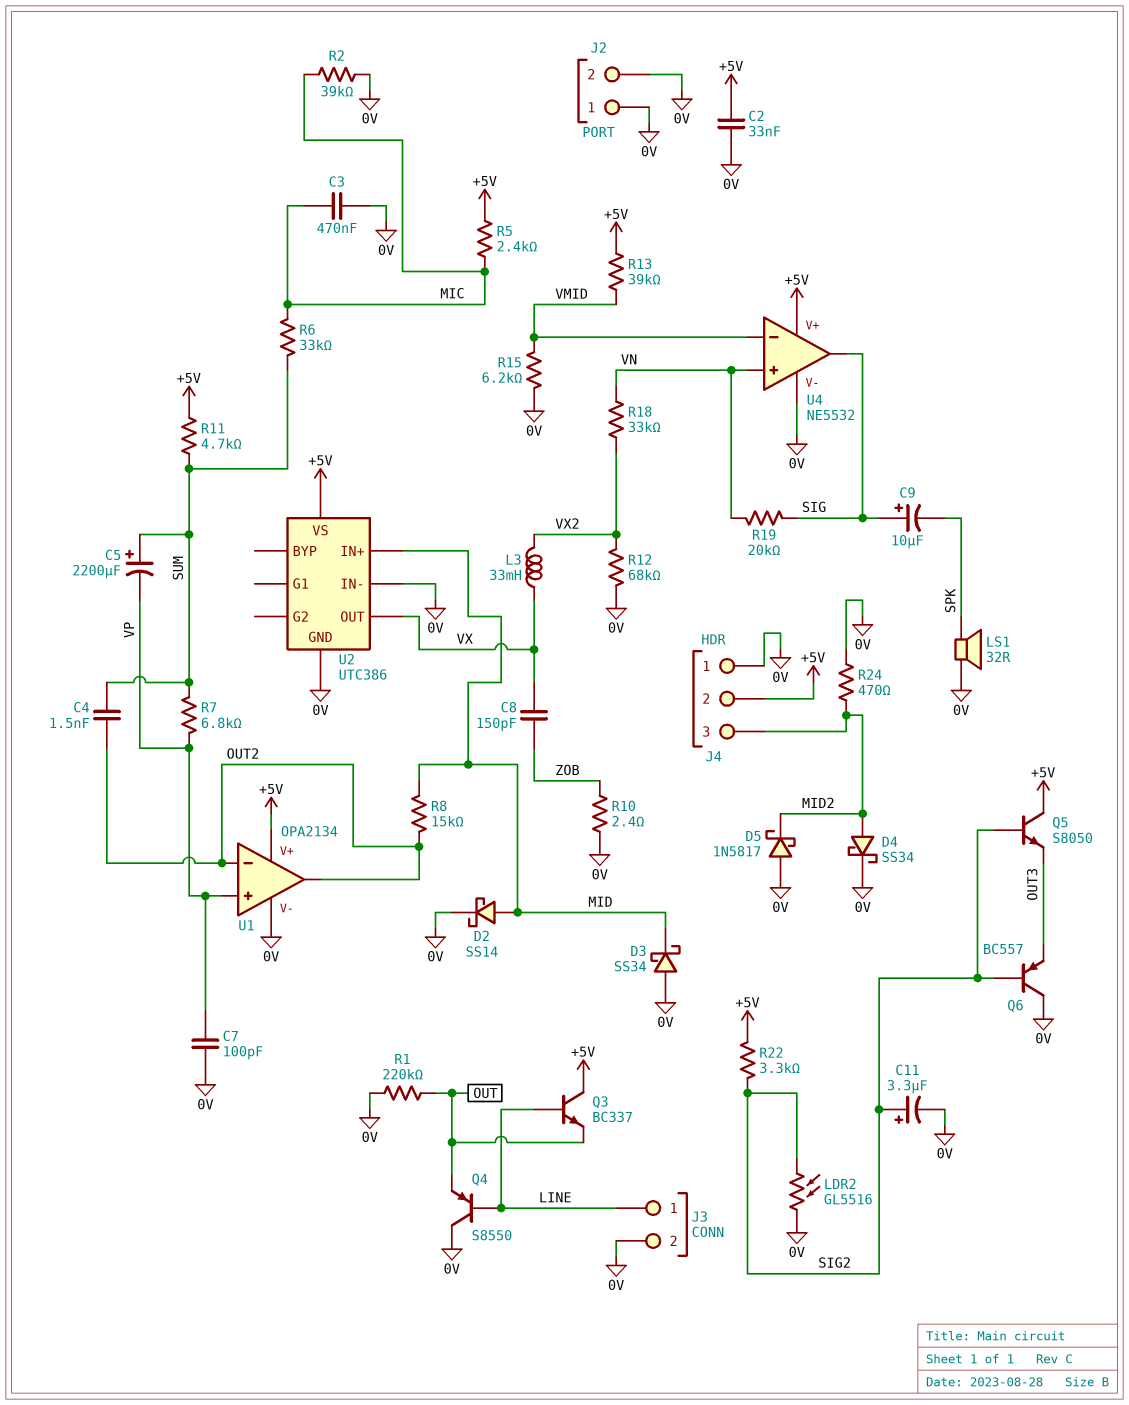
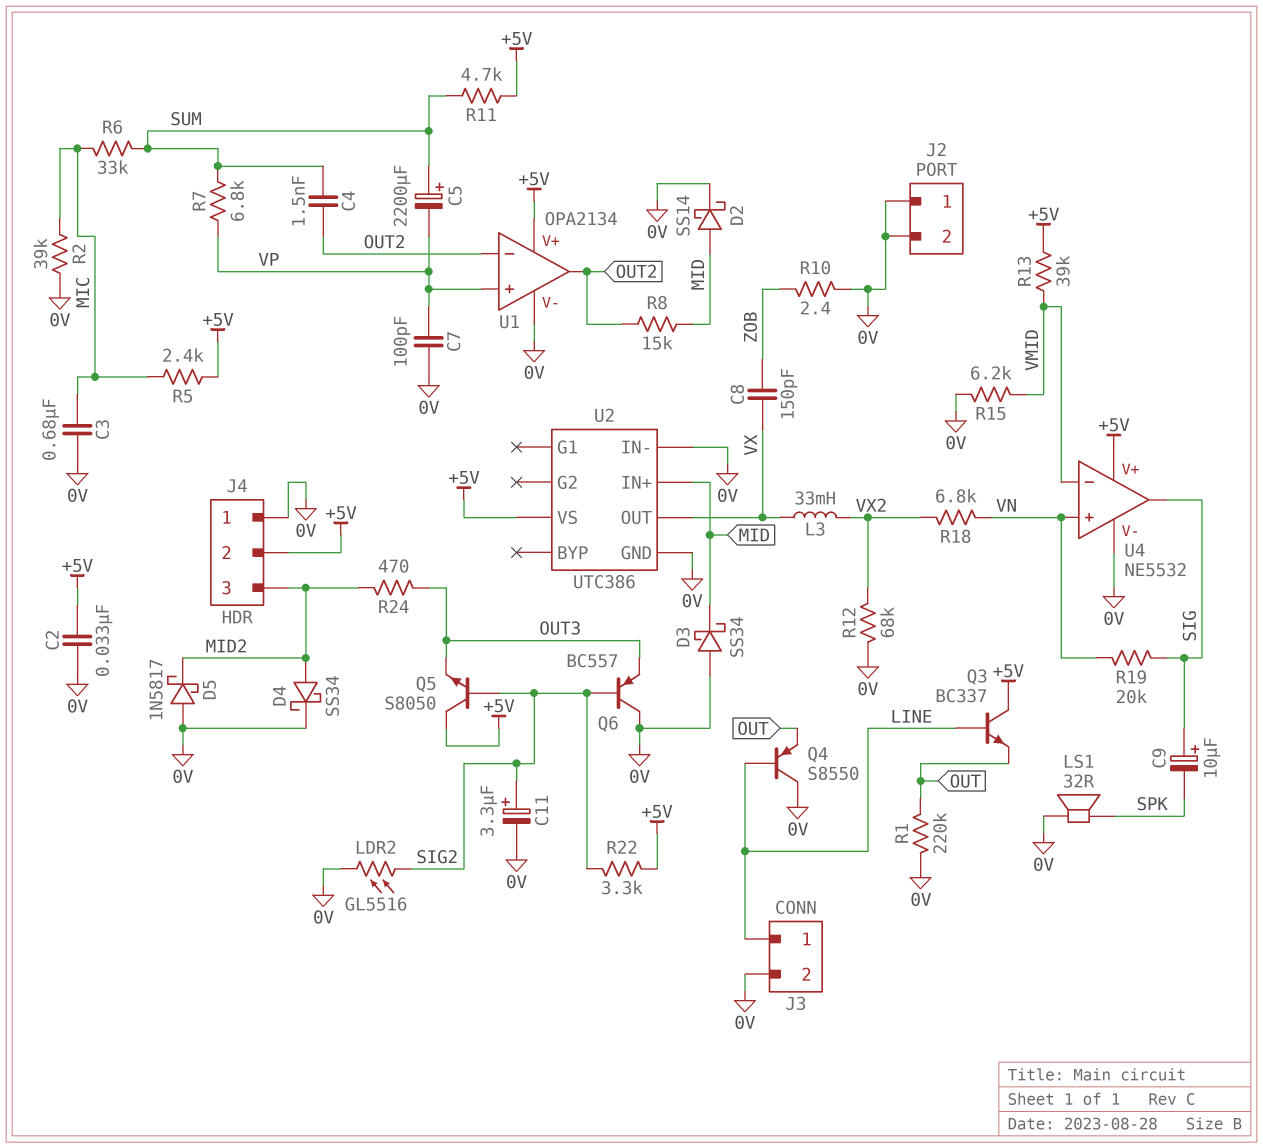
C3: 470nF (0V, MIC) -> 680nF (0V, MIC)
R18: 33k (VN, VX2) -> 6.8k (VN, VX2)
R24: 470 (0V, MID2) -> 470 (MID2, OUT3)

